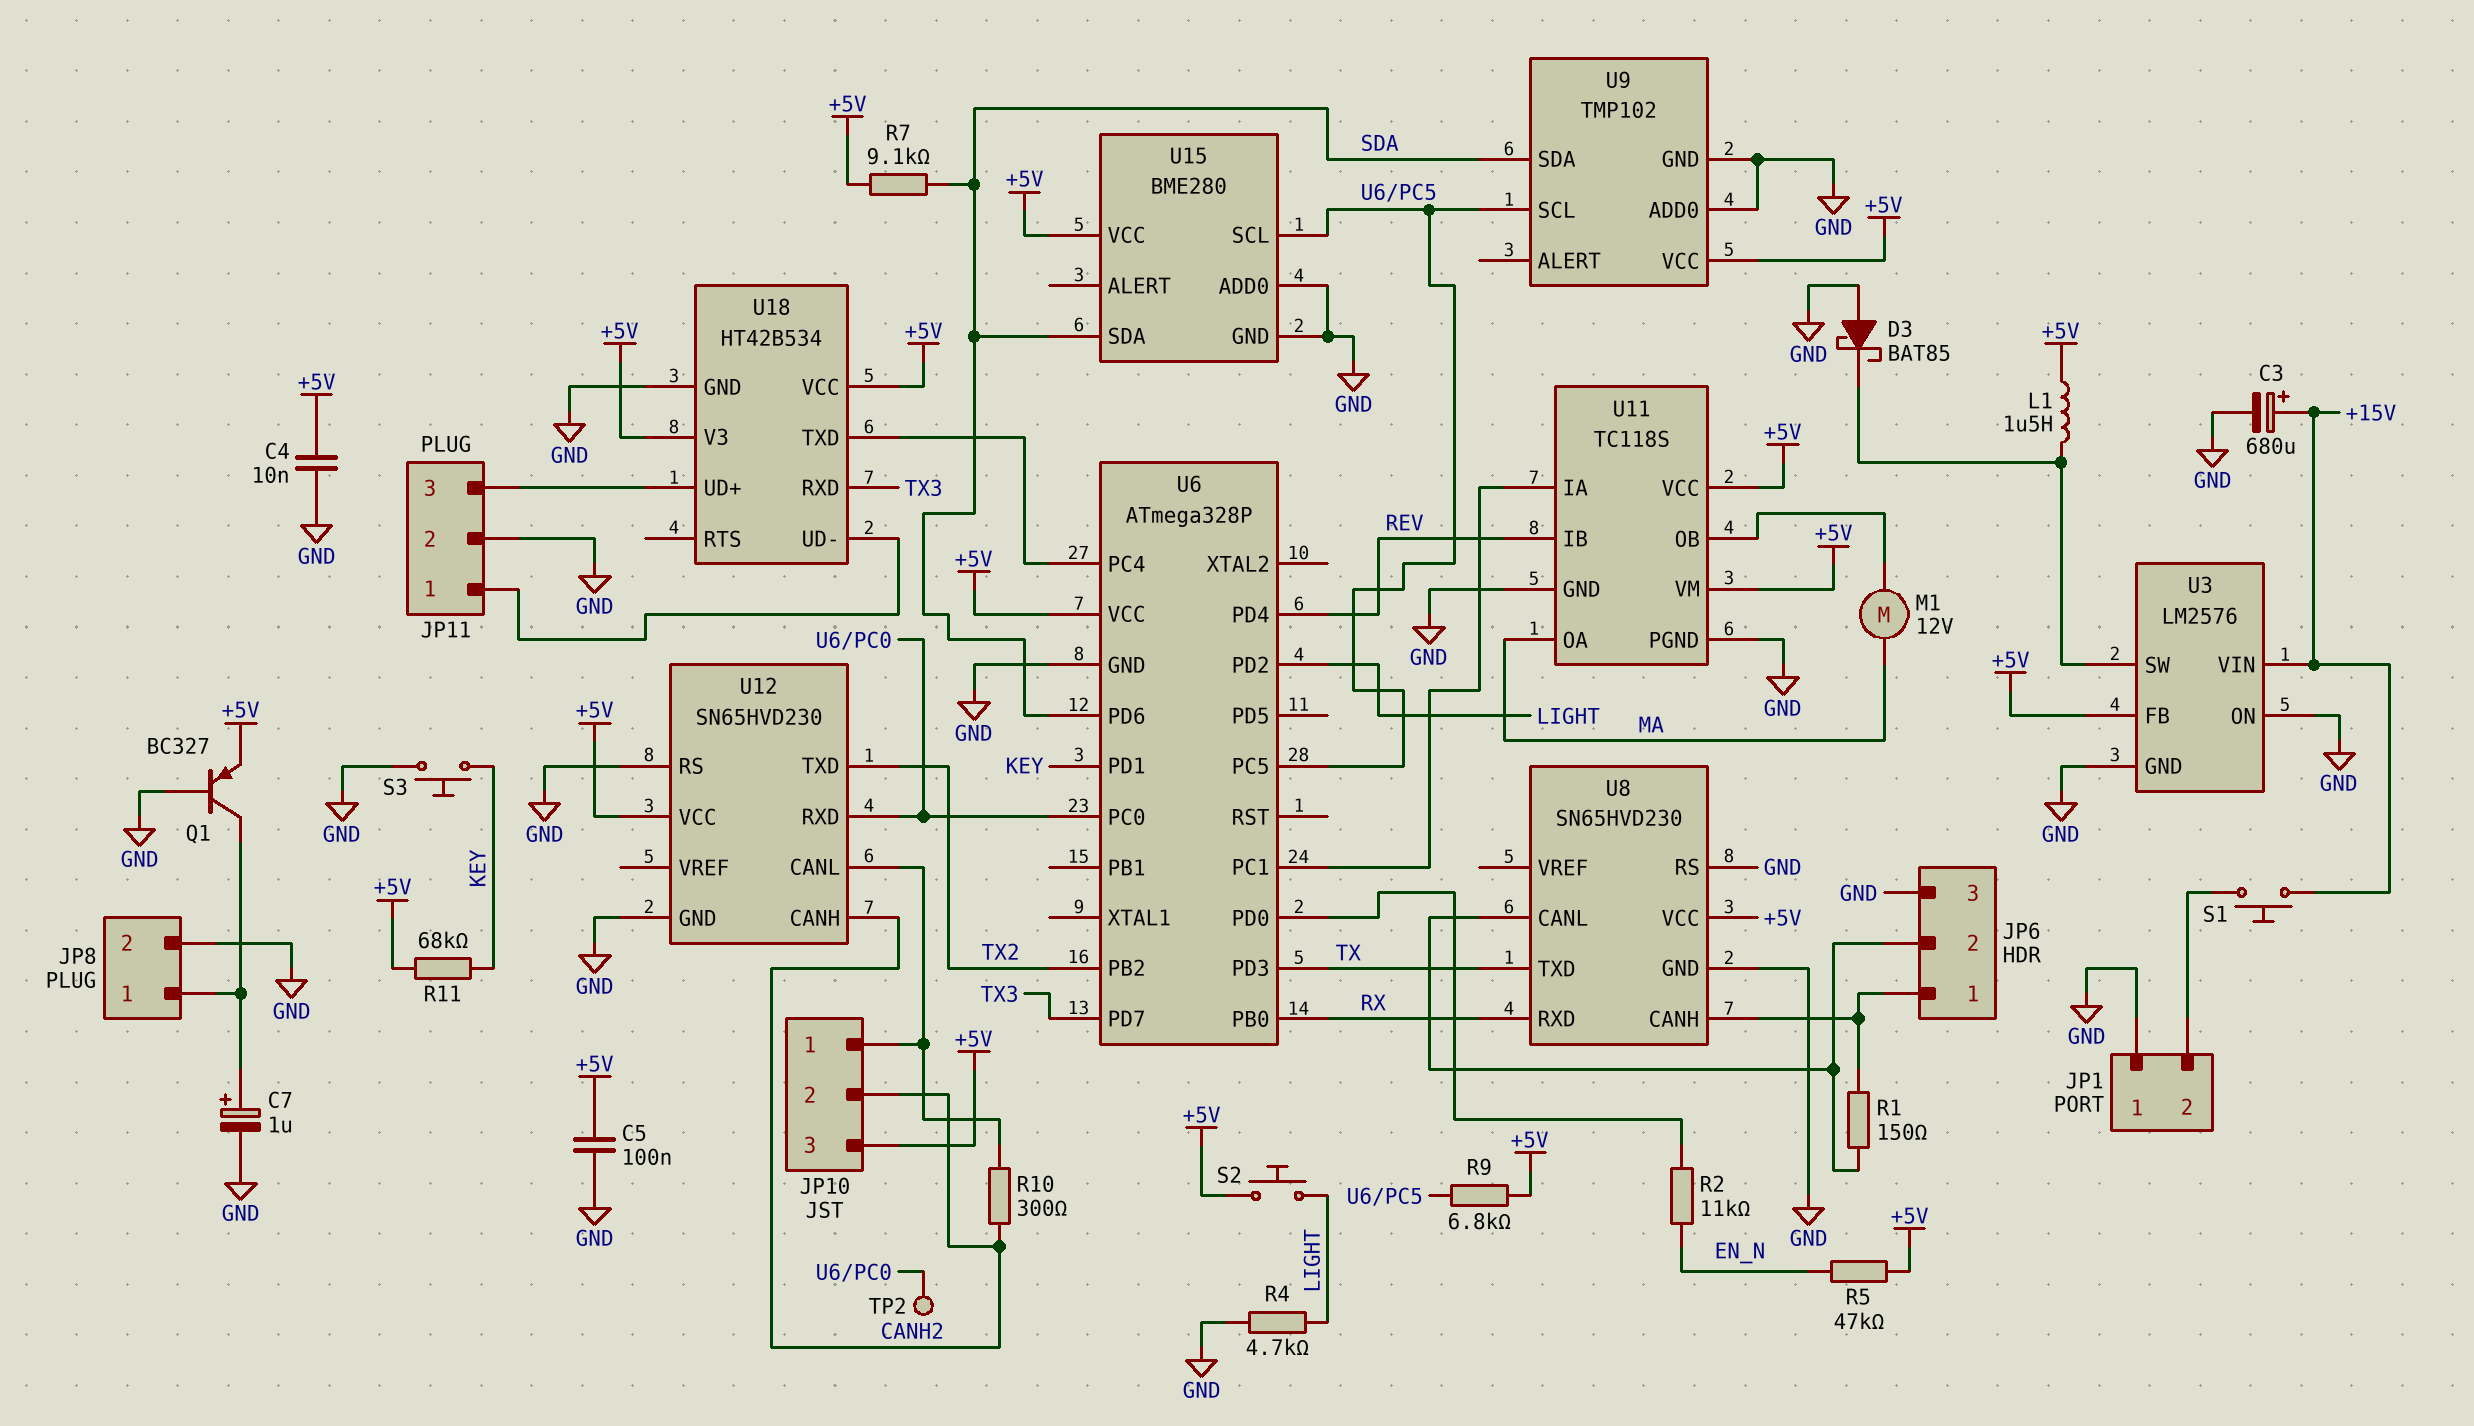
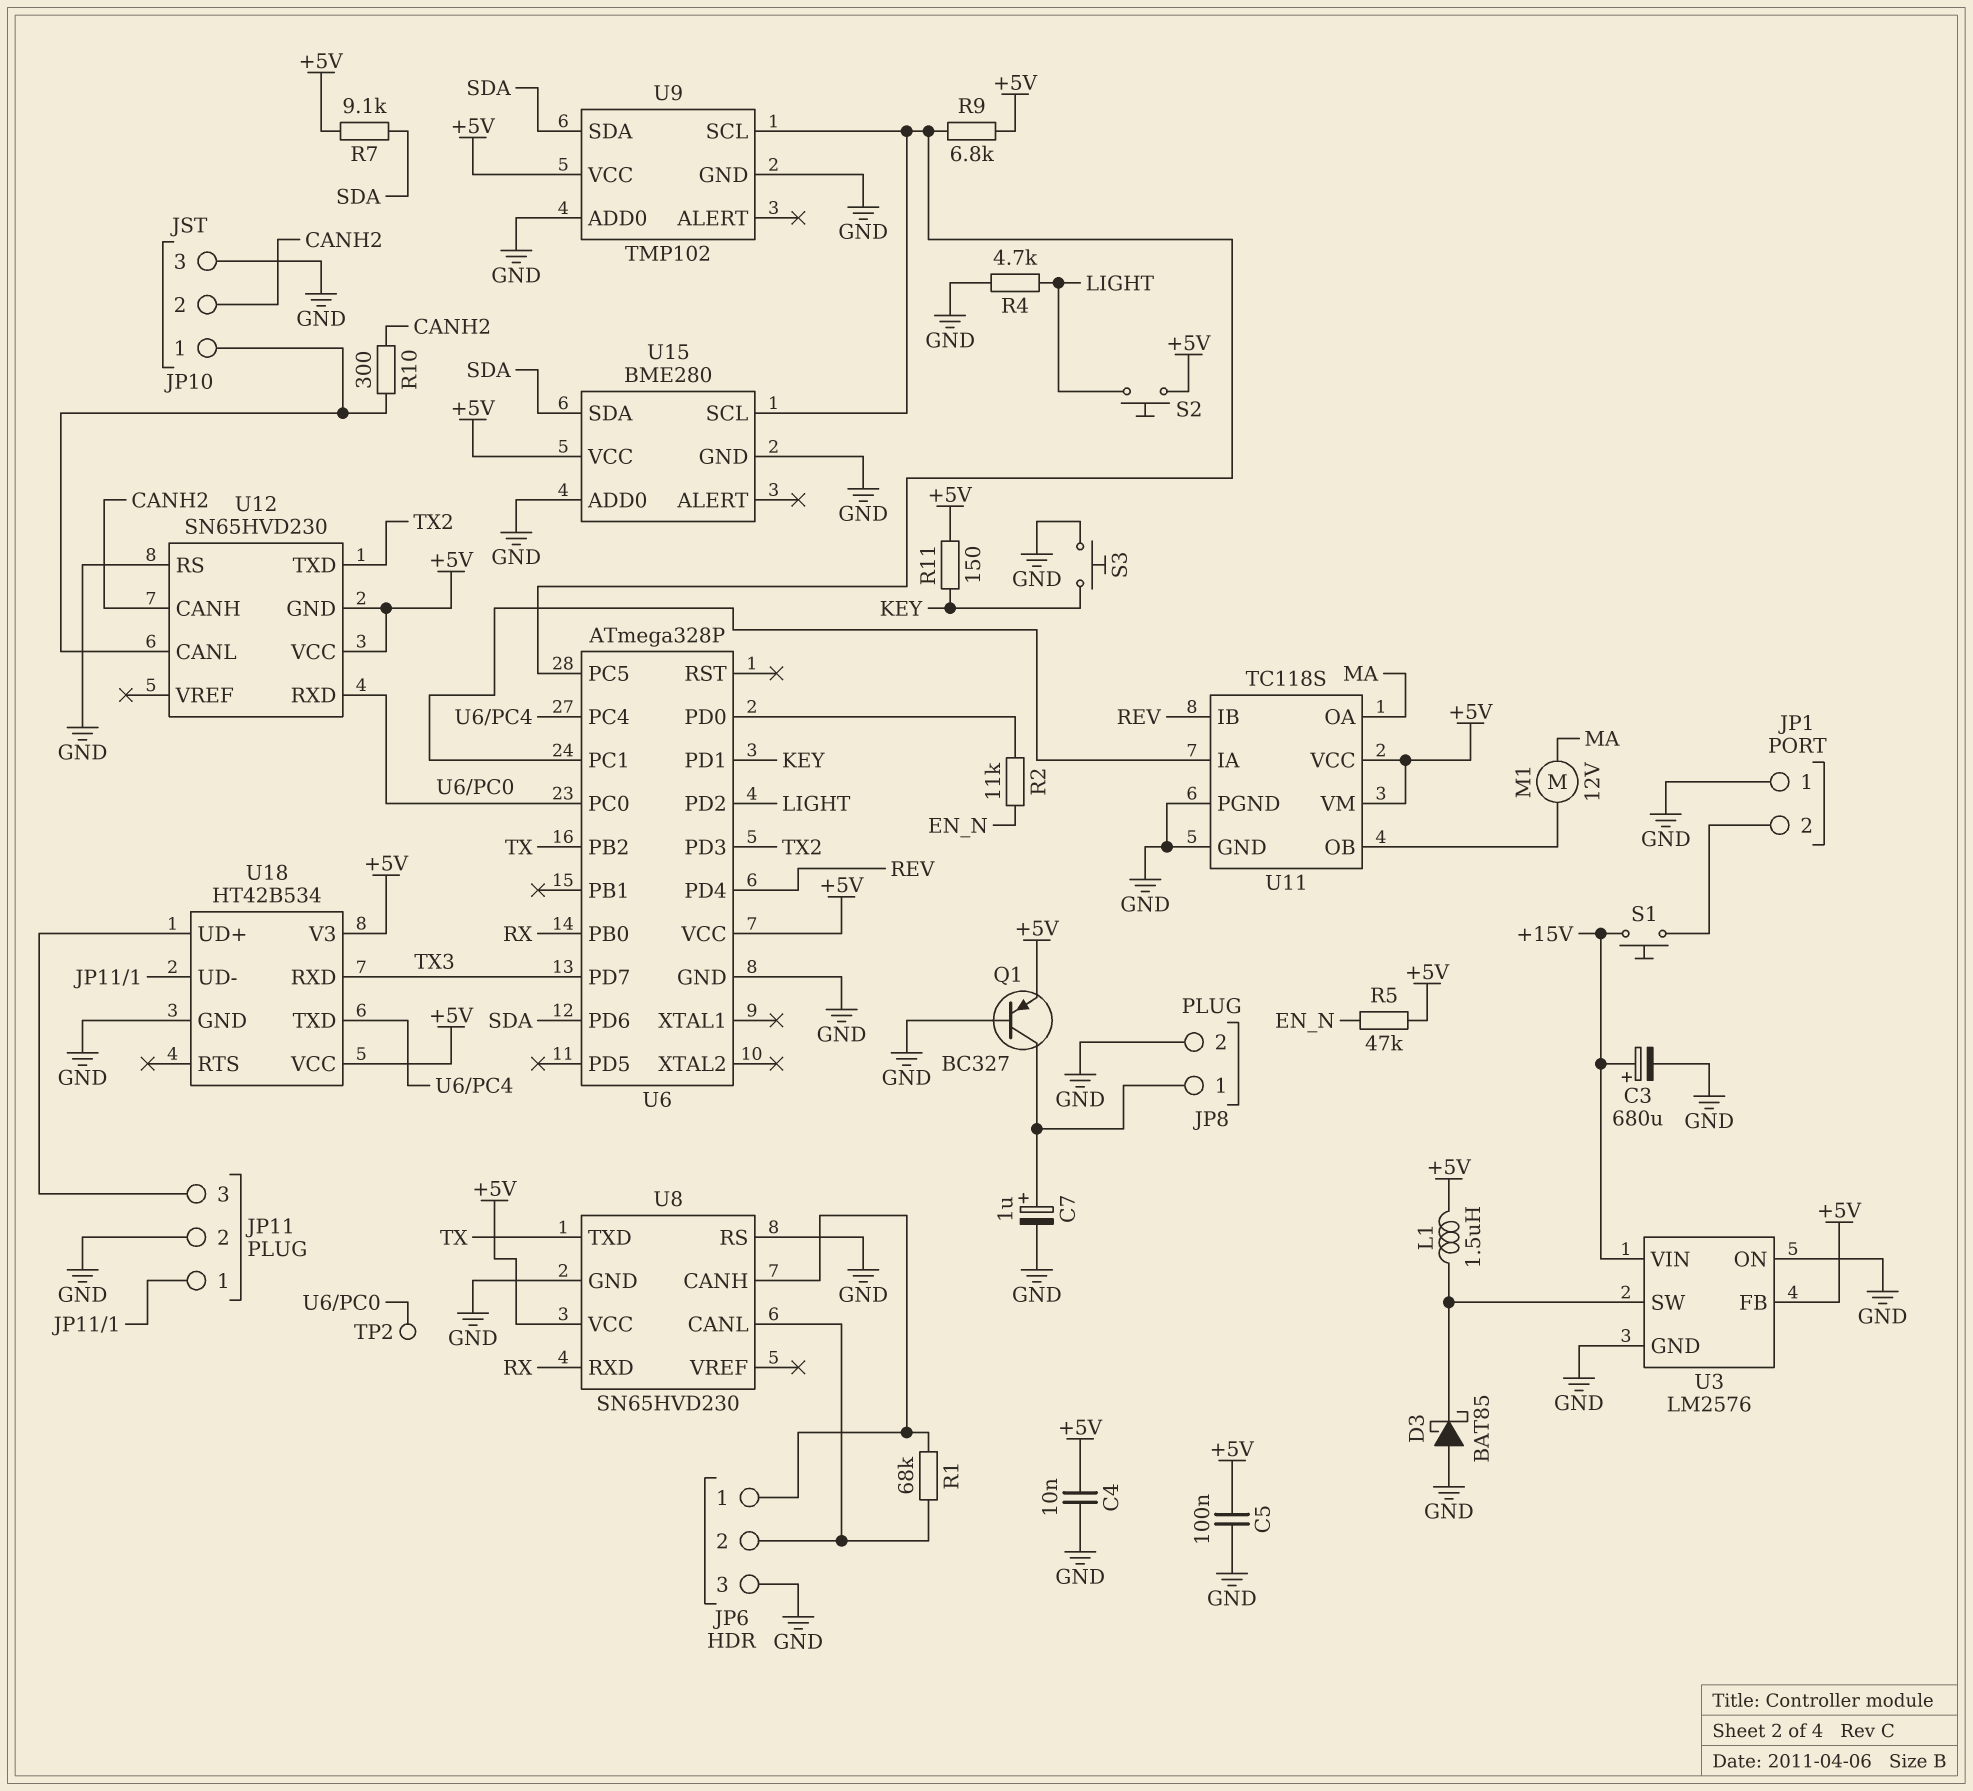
JP10 pin 3: +5V -> GND
R1: 150 (JP6/1, JP6/2) -> 68k (JP6/1, JP6/2)
R11: 68k (+5V, KEY) -> 150 (+5V, KEY)
U6 pin PB2: TX2 -> TX
U6 pin PD3: TX -> TX2
U12 pin GND: GND -> +5V

